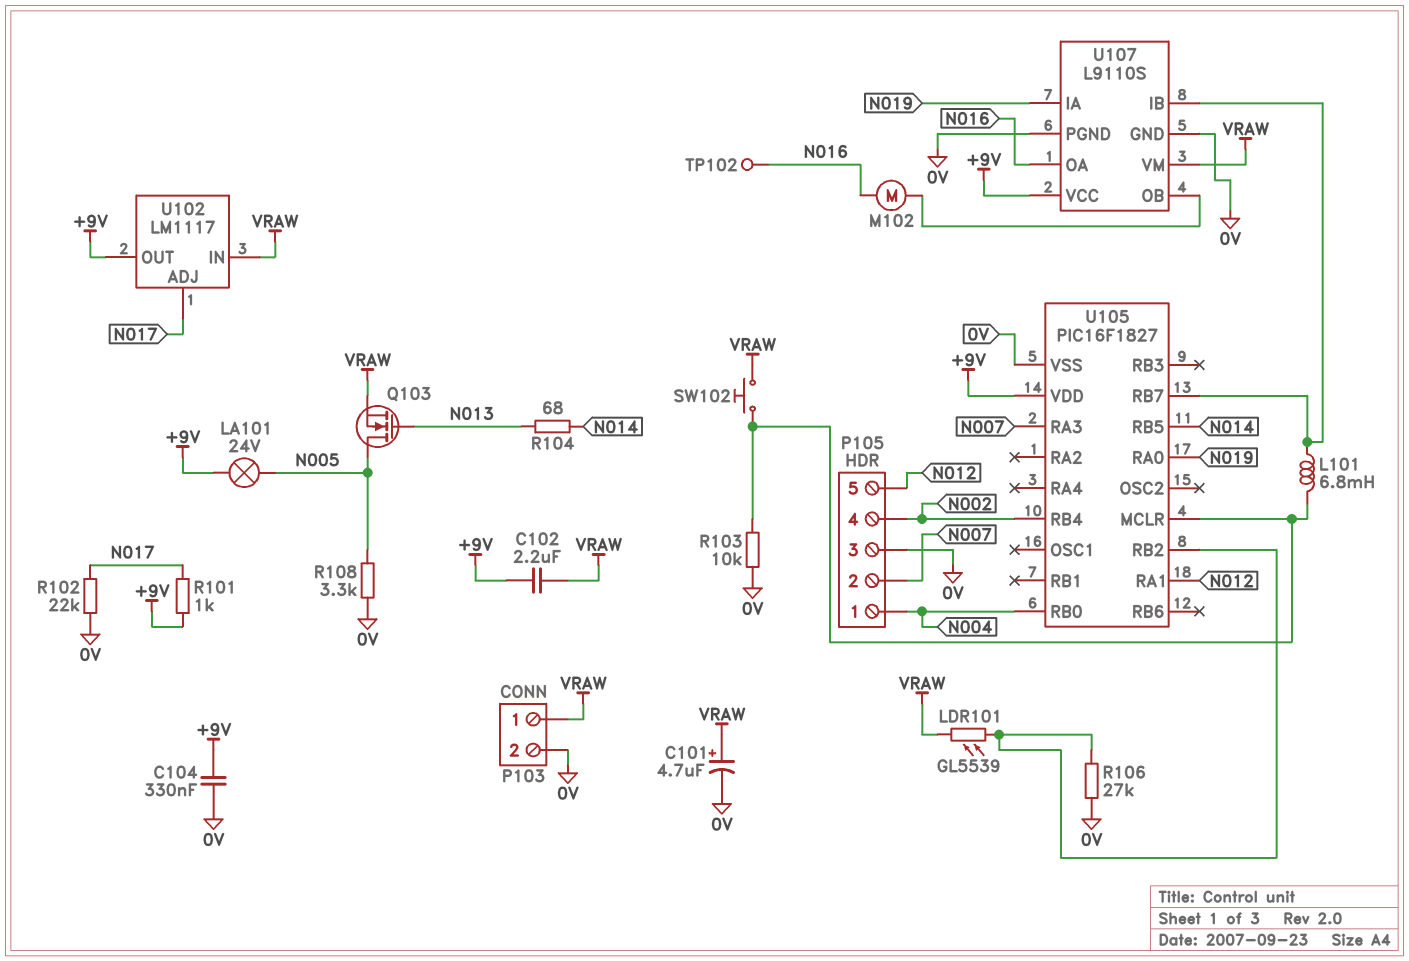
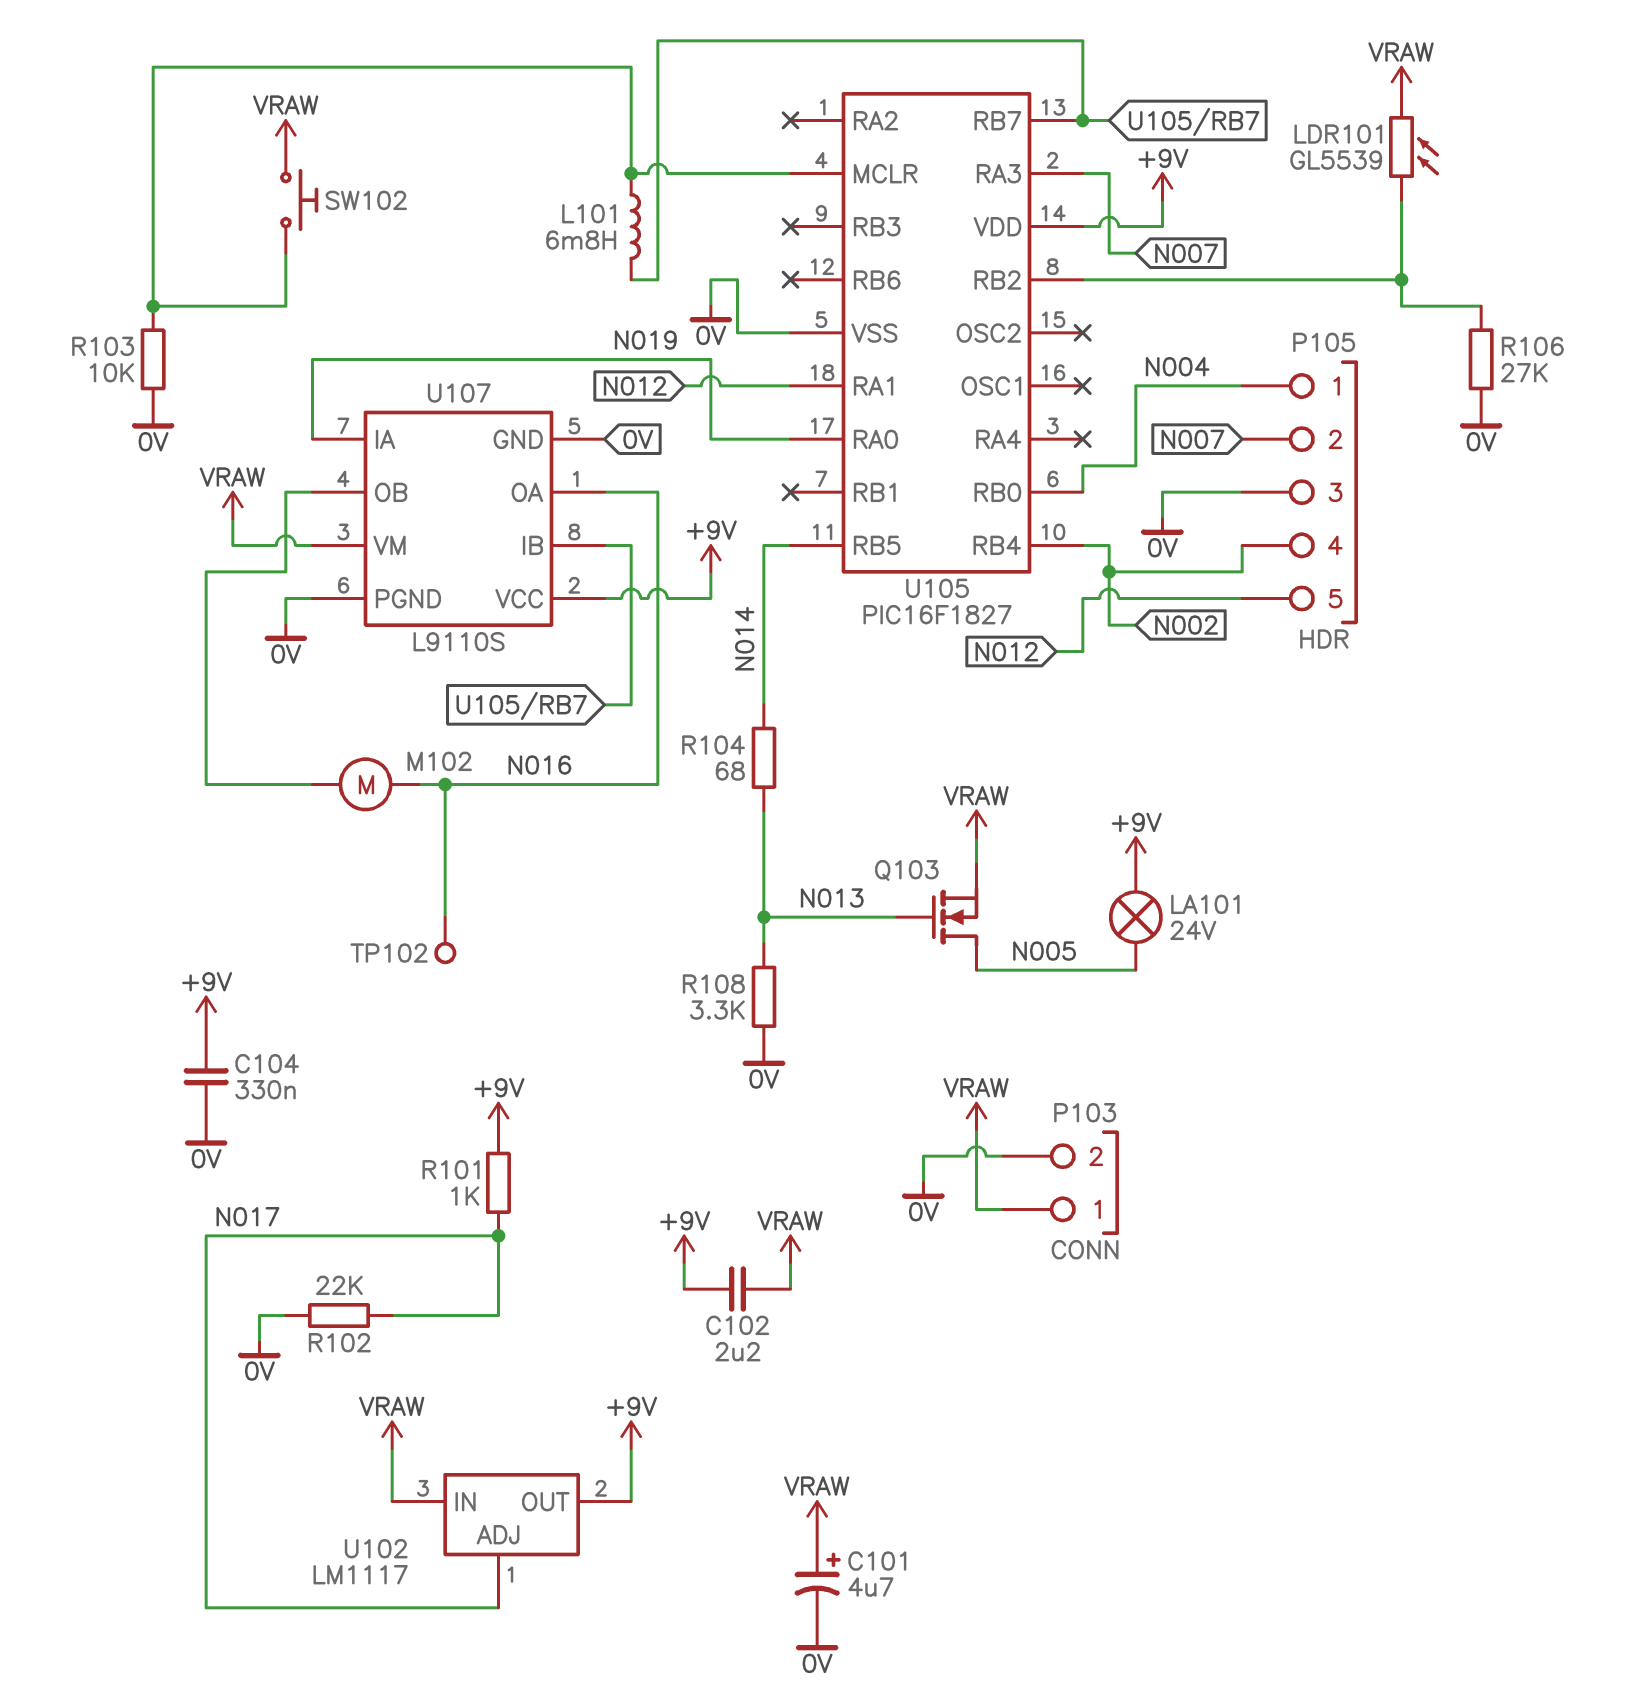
R108: 3.3k (0V, N005) -> 3.3k (0V, N013)

